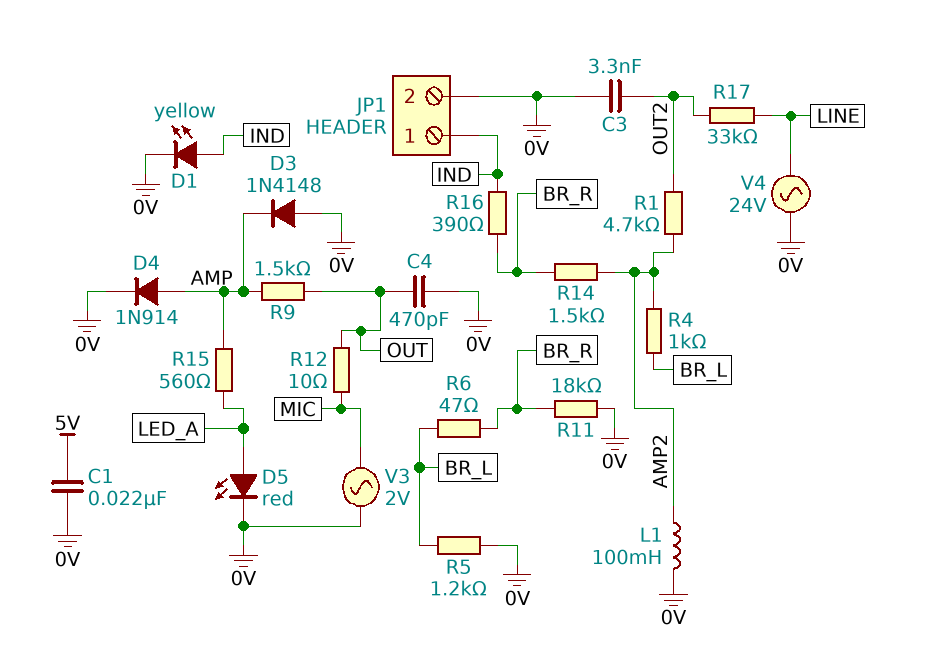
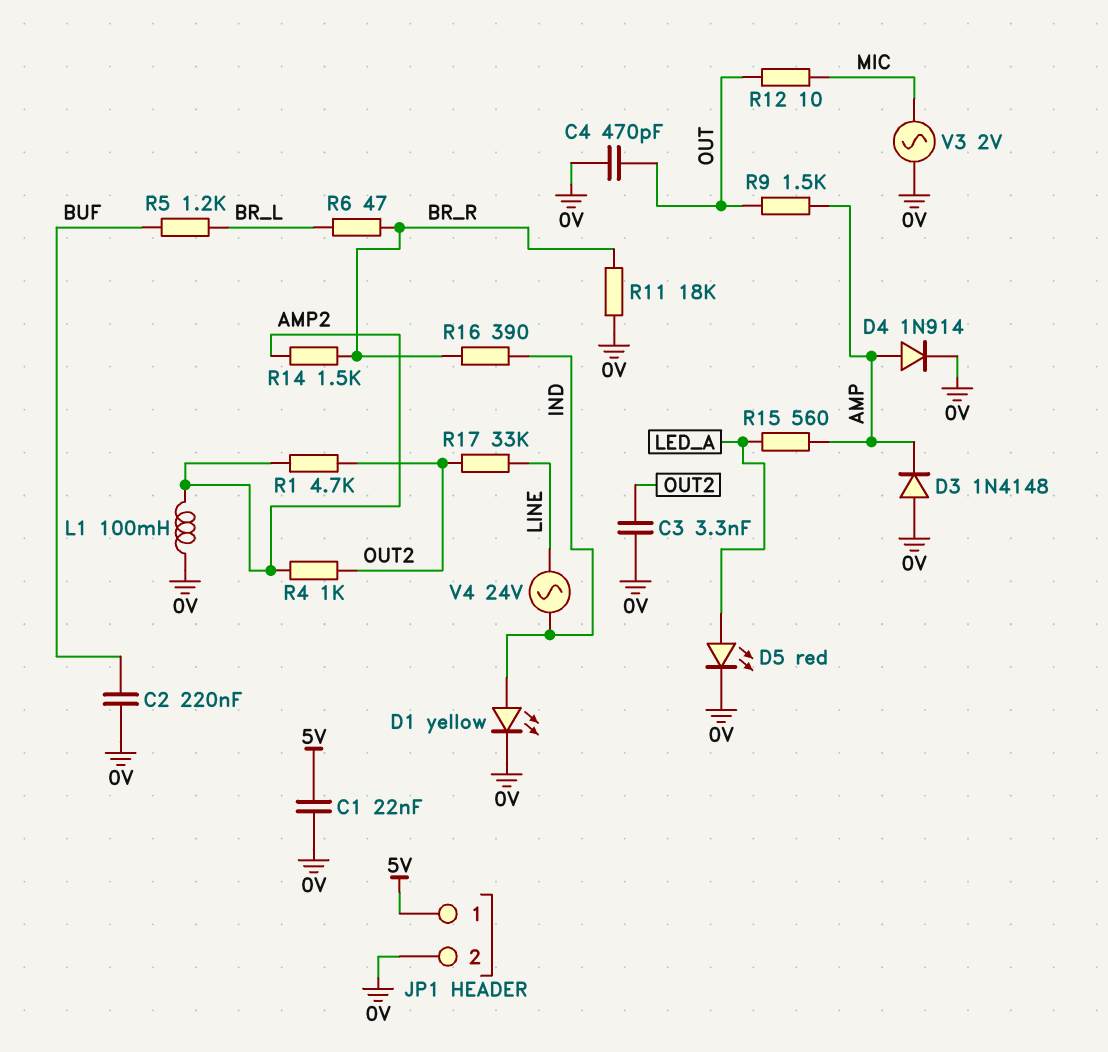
C2: none -> 220nF (0V, BUF)
JP1 pin 1: IND -> 5V
R4: 1k (AMP2, BR_L) -> 1k (AMP2, OUT2)
R5: 1.2k (0V, BR_L) -> 1.2k (BR_L, BUF)
V4: AC 24V (0V, LINE) -> AC 24V (IND, LINE)

